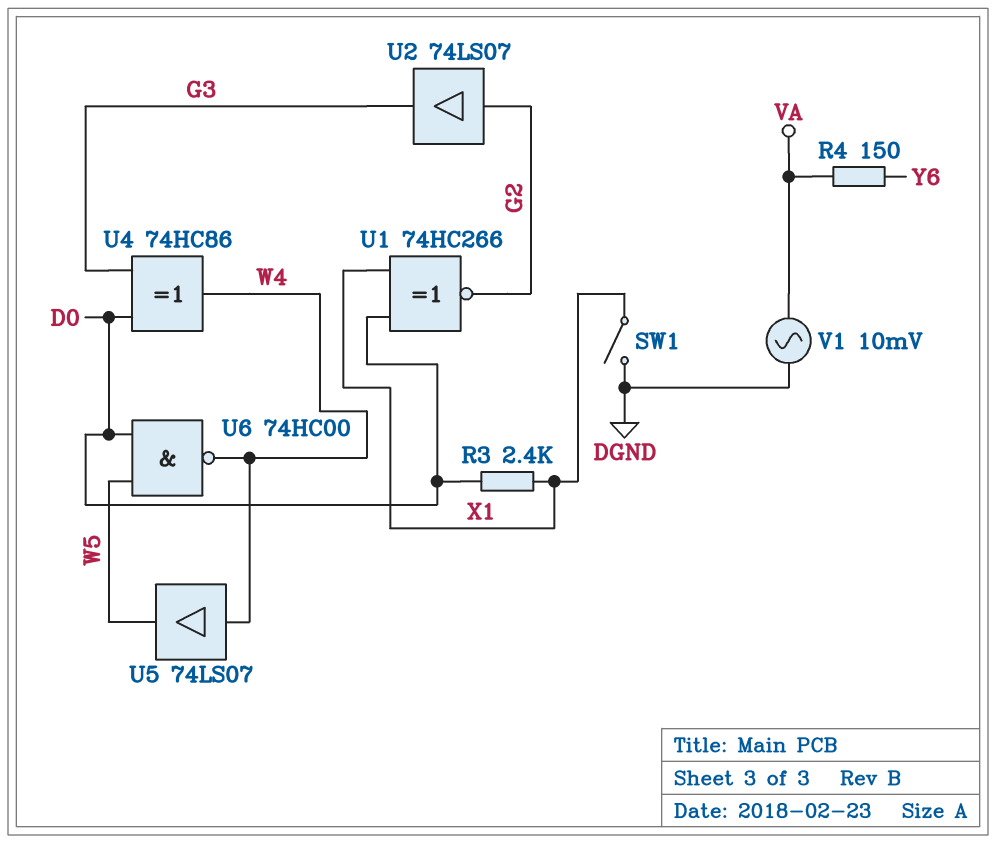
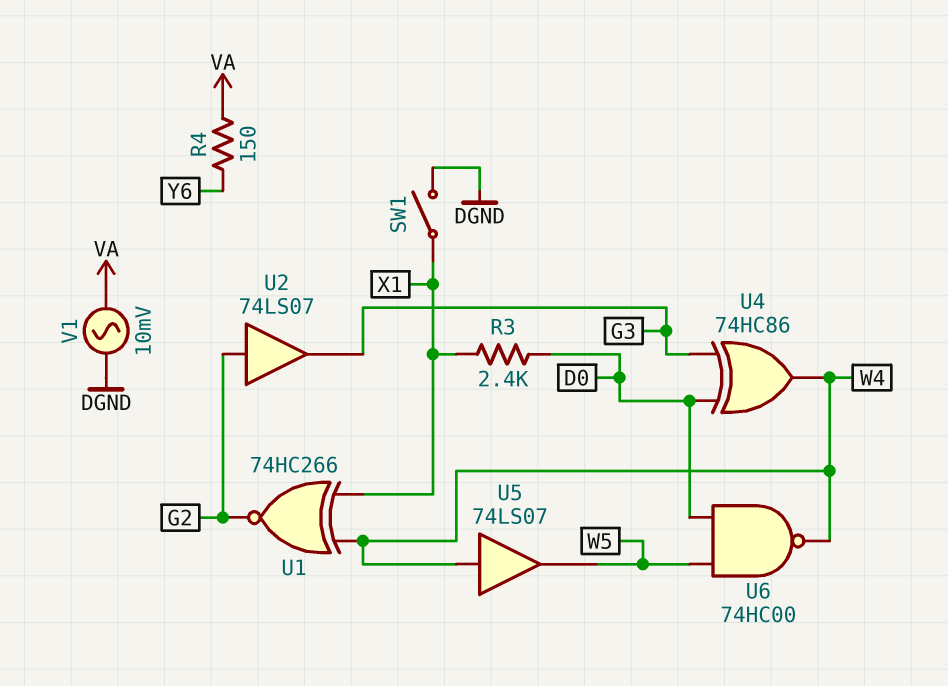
U1: XNOR 74HC266 (in D0, in X1, out G2) -> XNOR 74HC266 (in W4, in X1, out G2)

